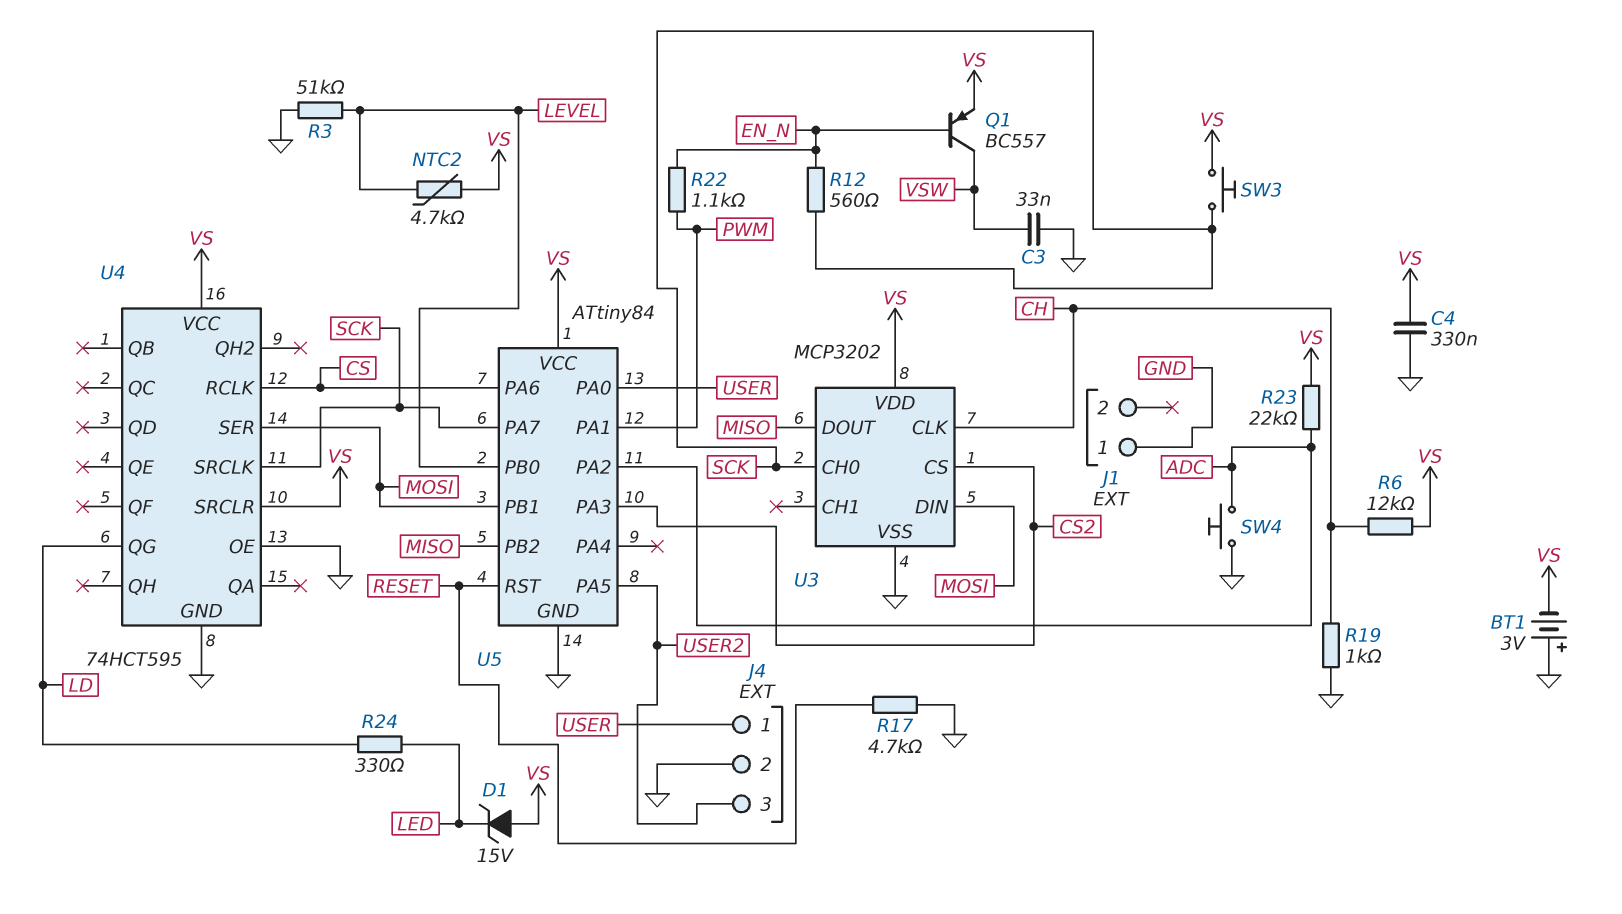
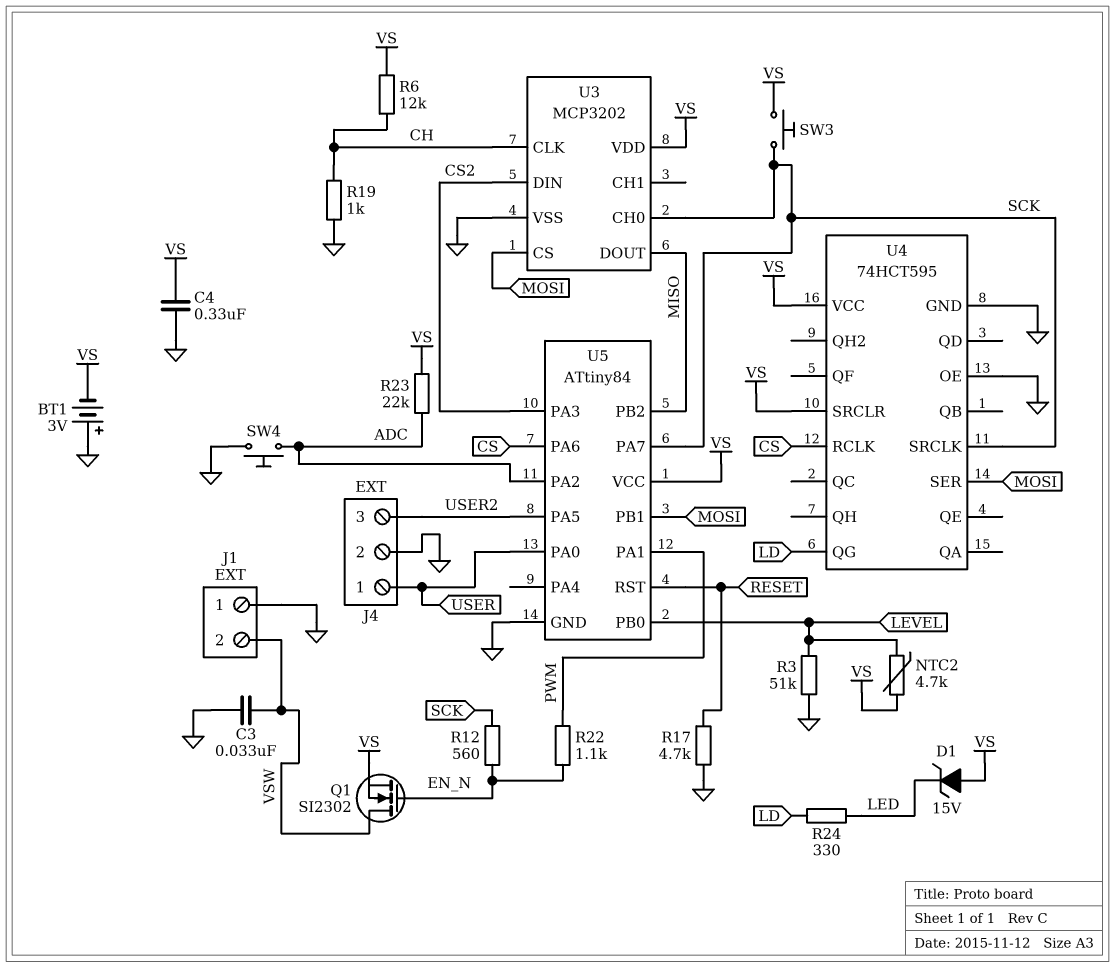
J1 pin 2: none -> VSW
Q1: PNP BC557 (B EN_N, C VSW, E VS) -> NMOS SI2302 (G EN_N, D VSW, S VS)
U3 pin CS: CS2 -> MOSI
U3 pin DIN: MOSI -> CS2

